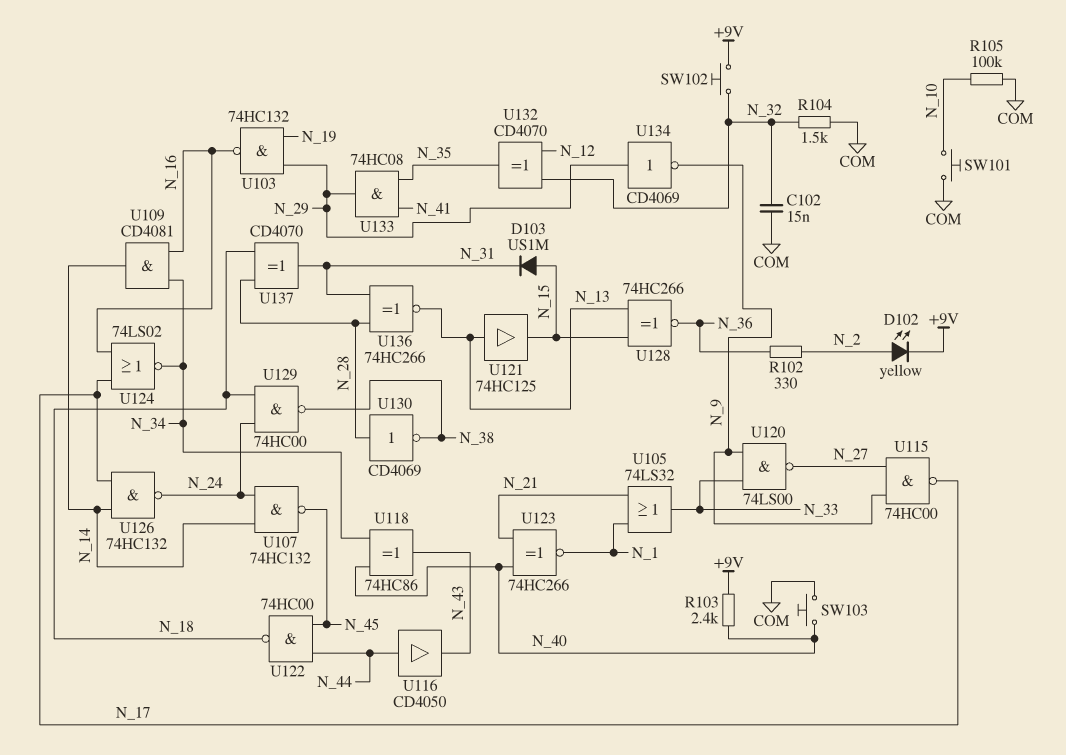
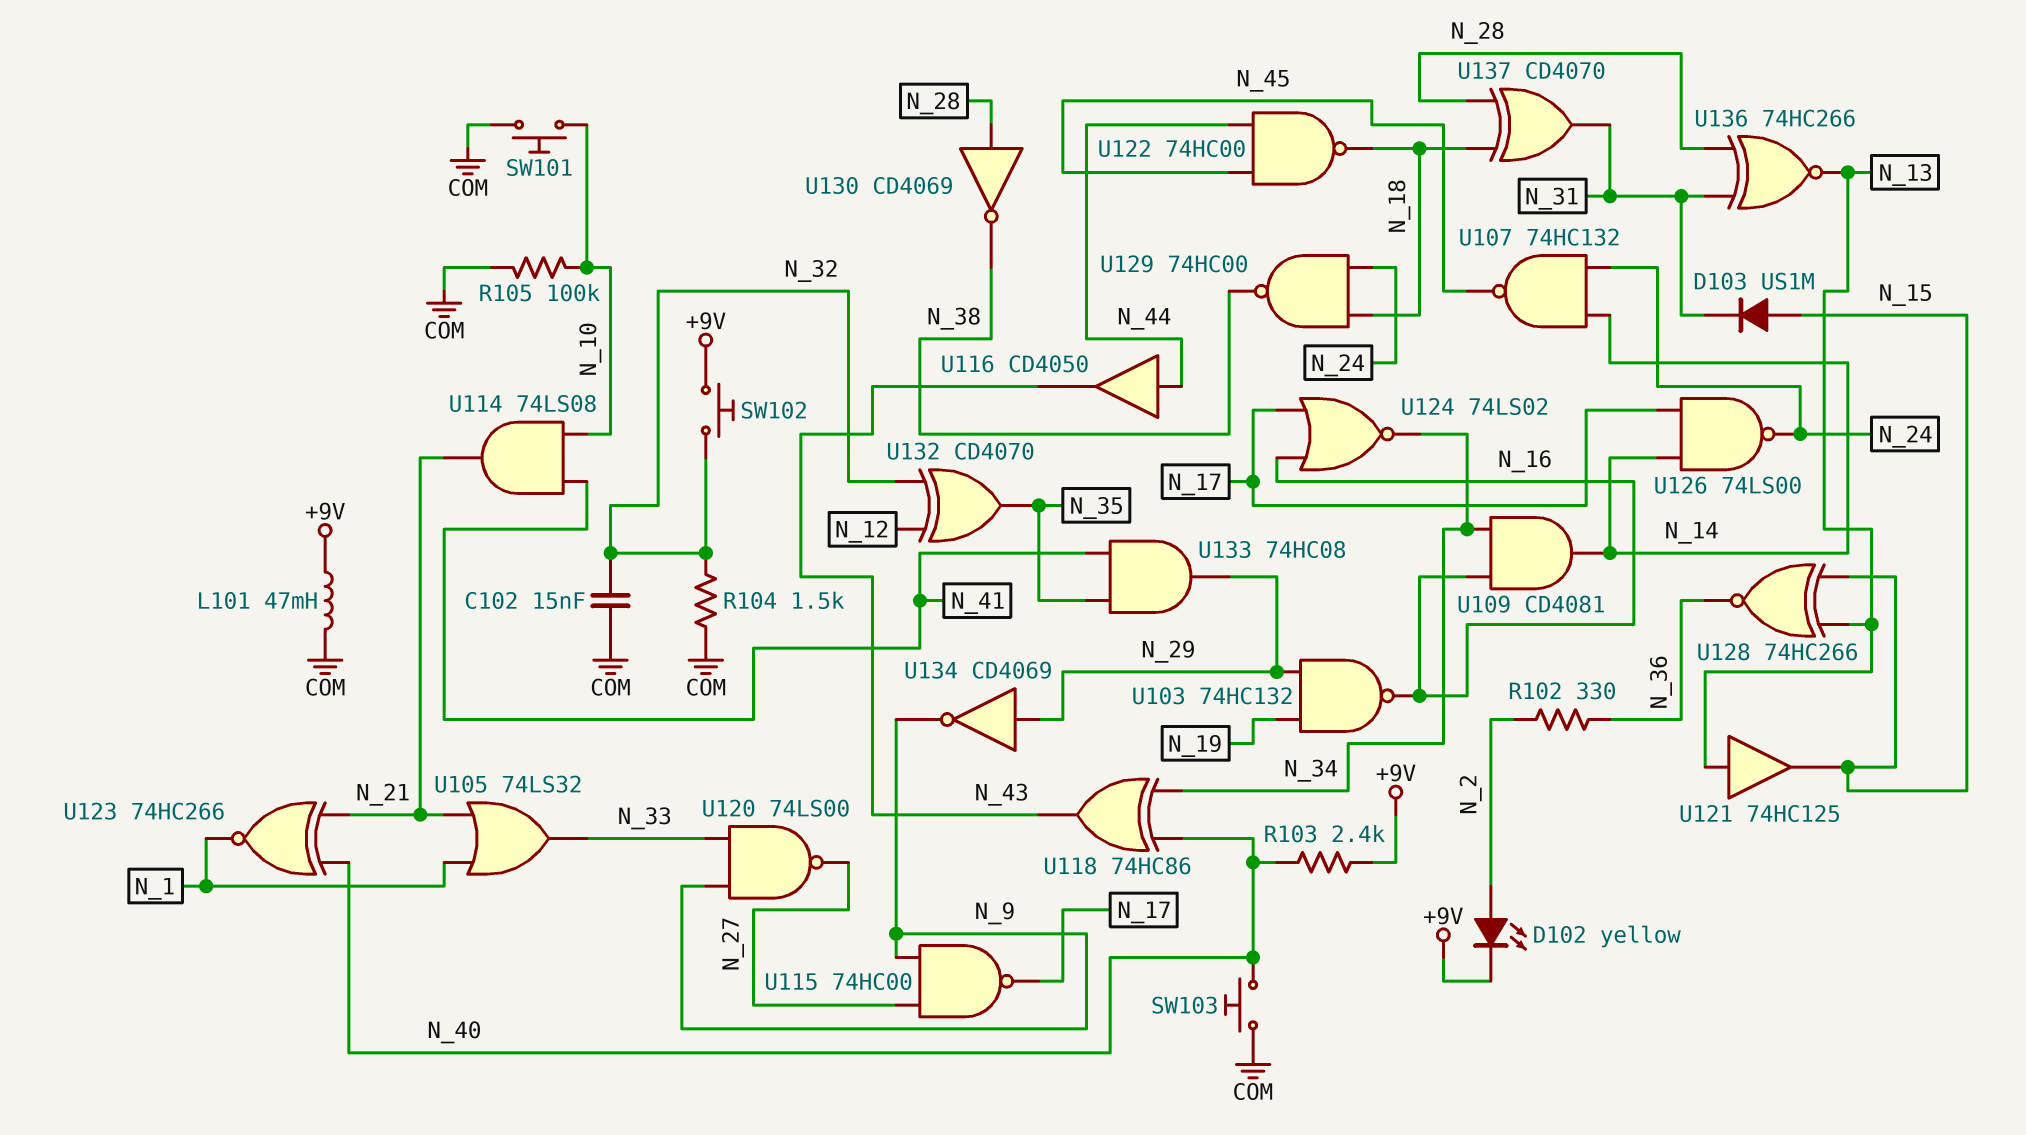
L101: none -> 47mH (+9V, COM)
U114: none -> AND 74LS08 (in N_10, in N_41, out N_21)
U126: NAND 74HC132 (in N_14, in N_17, out N_24) -> NAND 74LS00 (in N_14, in N_17, out N_24)

